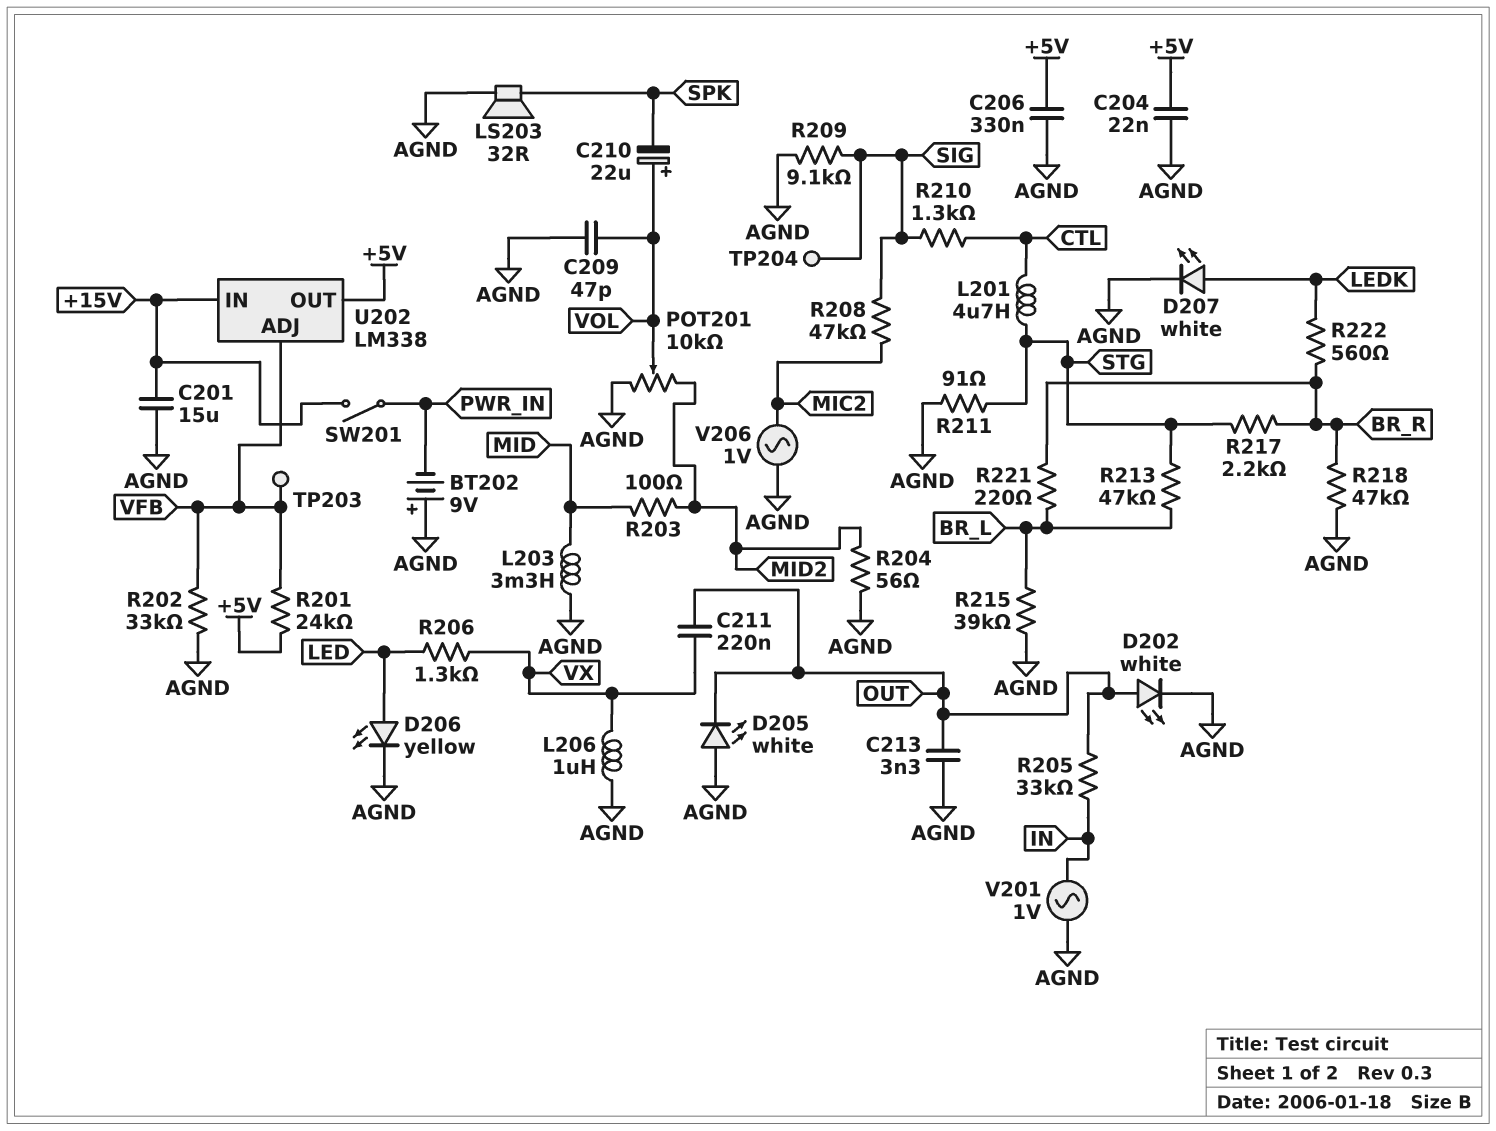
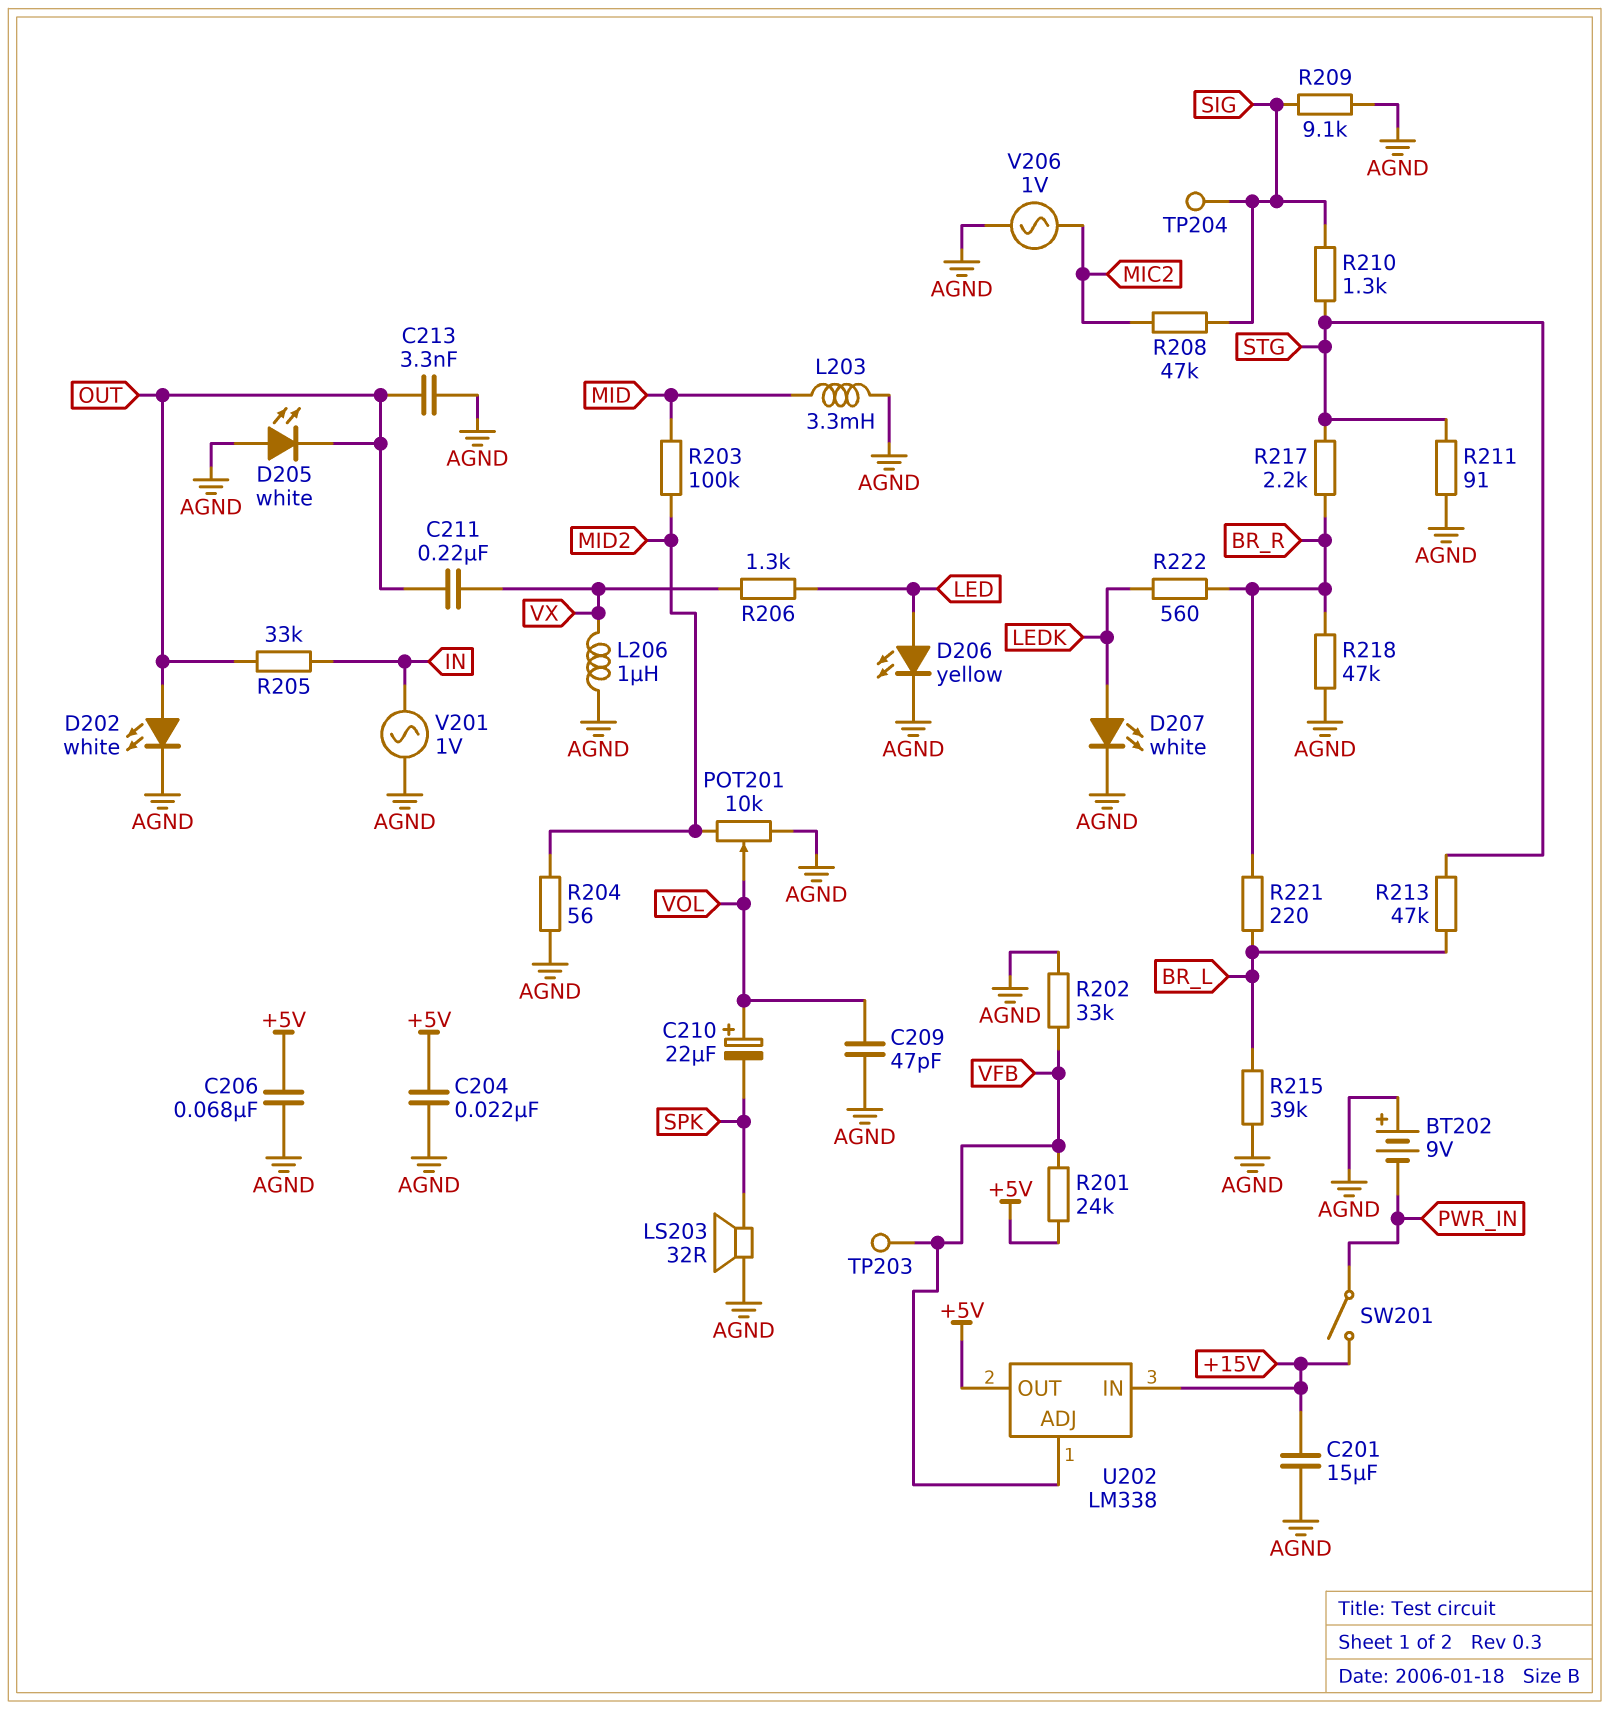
C206: 330nF (+5V, AGND) -> 68nF (+5V, AGND)
L201: 4.7uH (CTL, STG) -> none
R203: 100 (MID, MID2) -> 100k (MID, MID2)
R210: 1.3k (CTL, SIG) -> 1.3k (SIG, STG)

